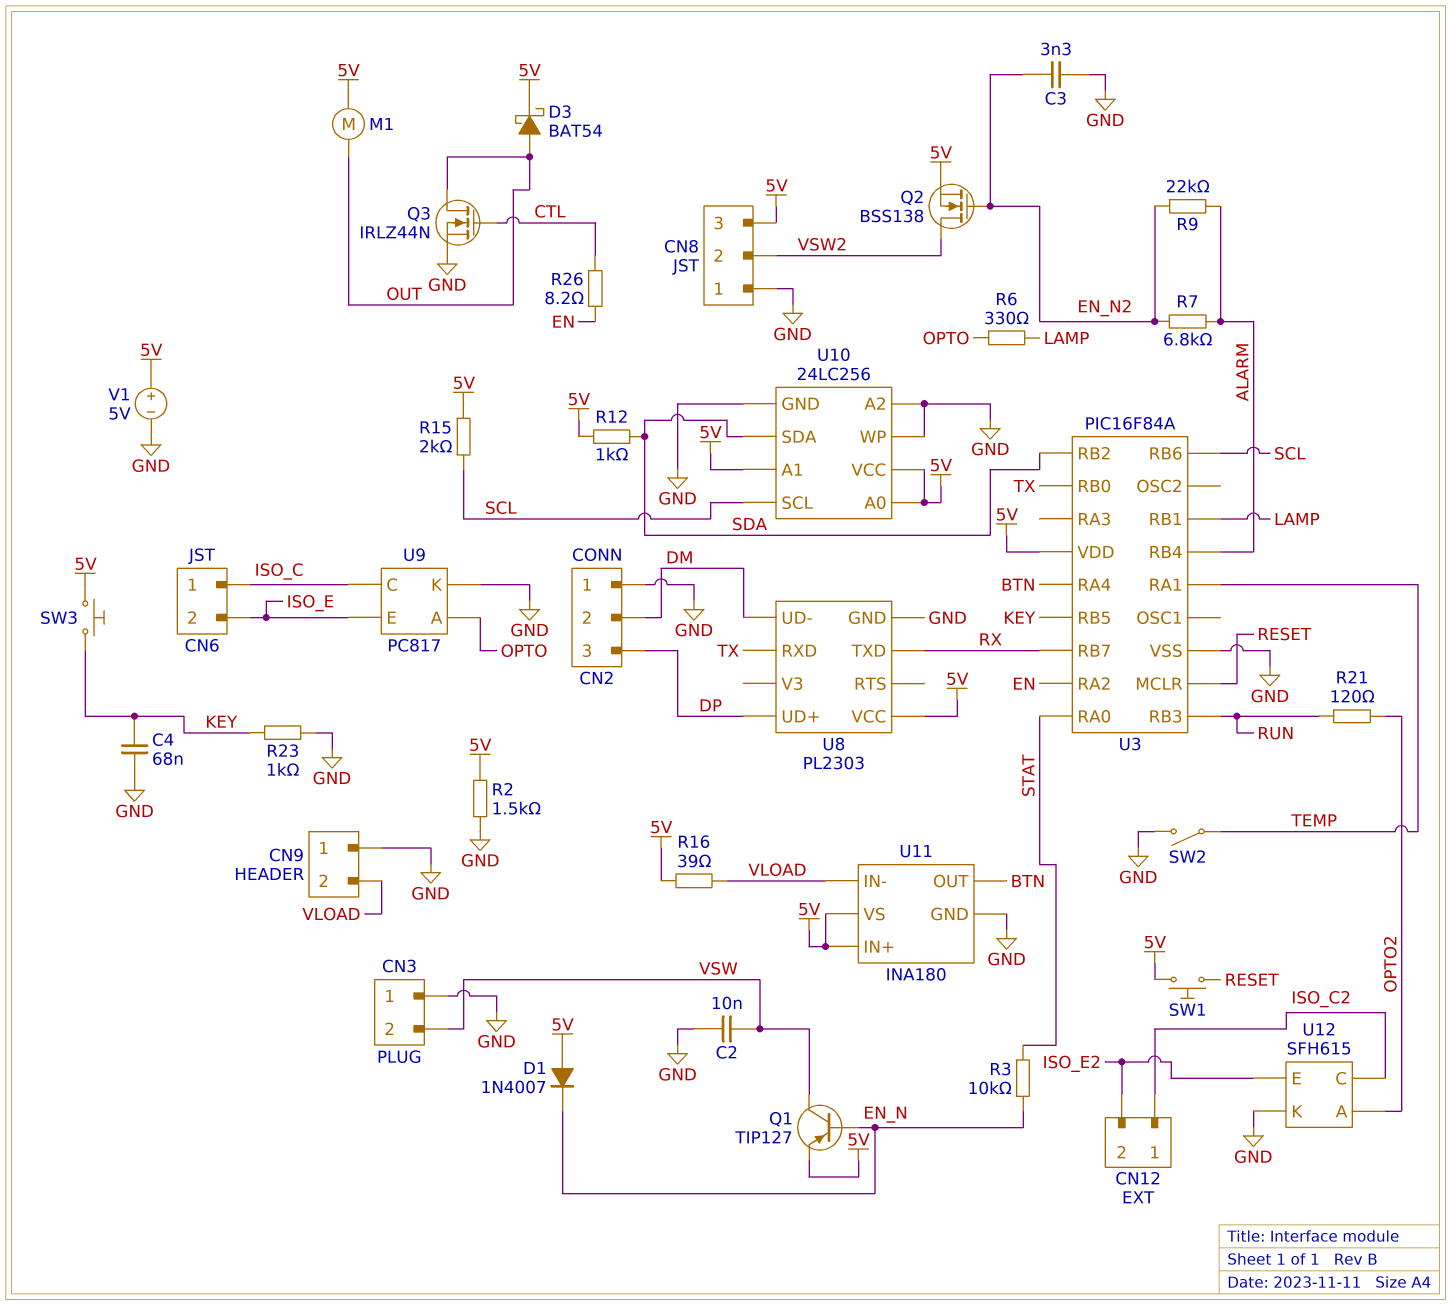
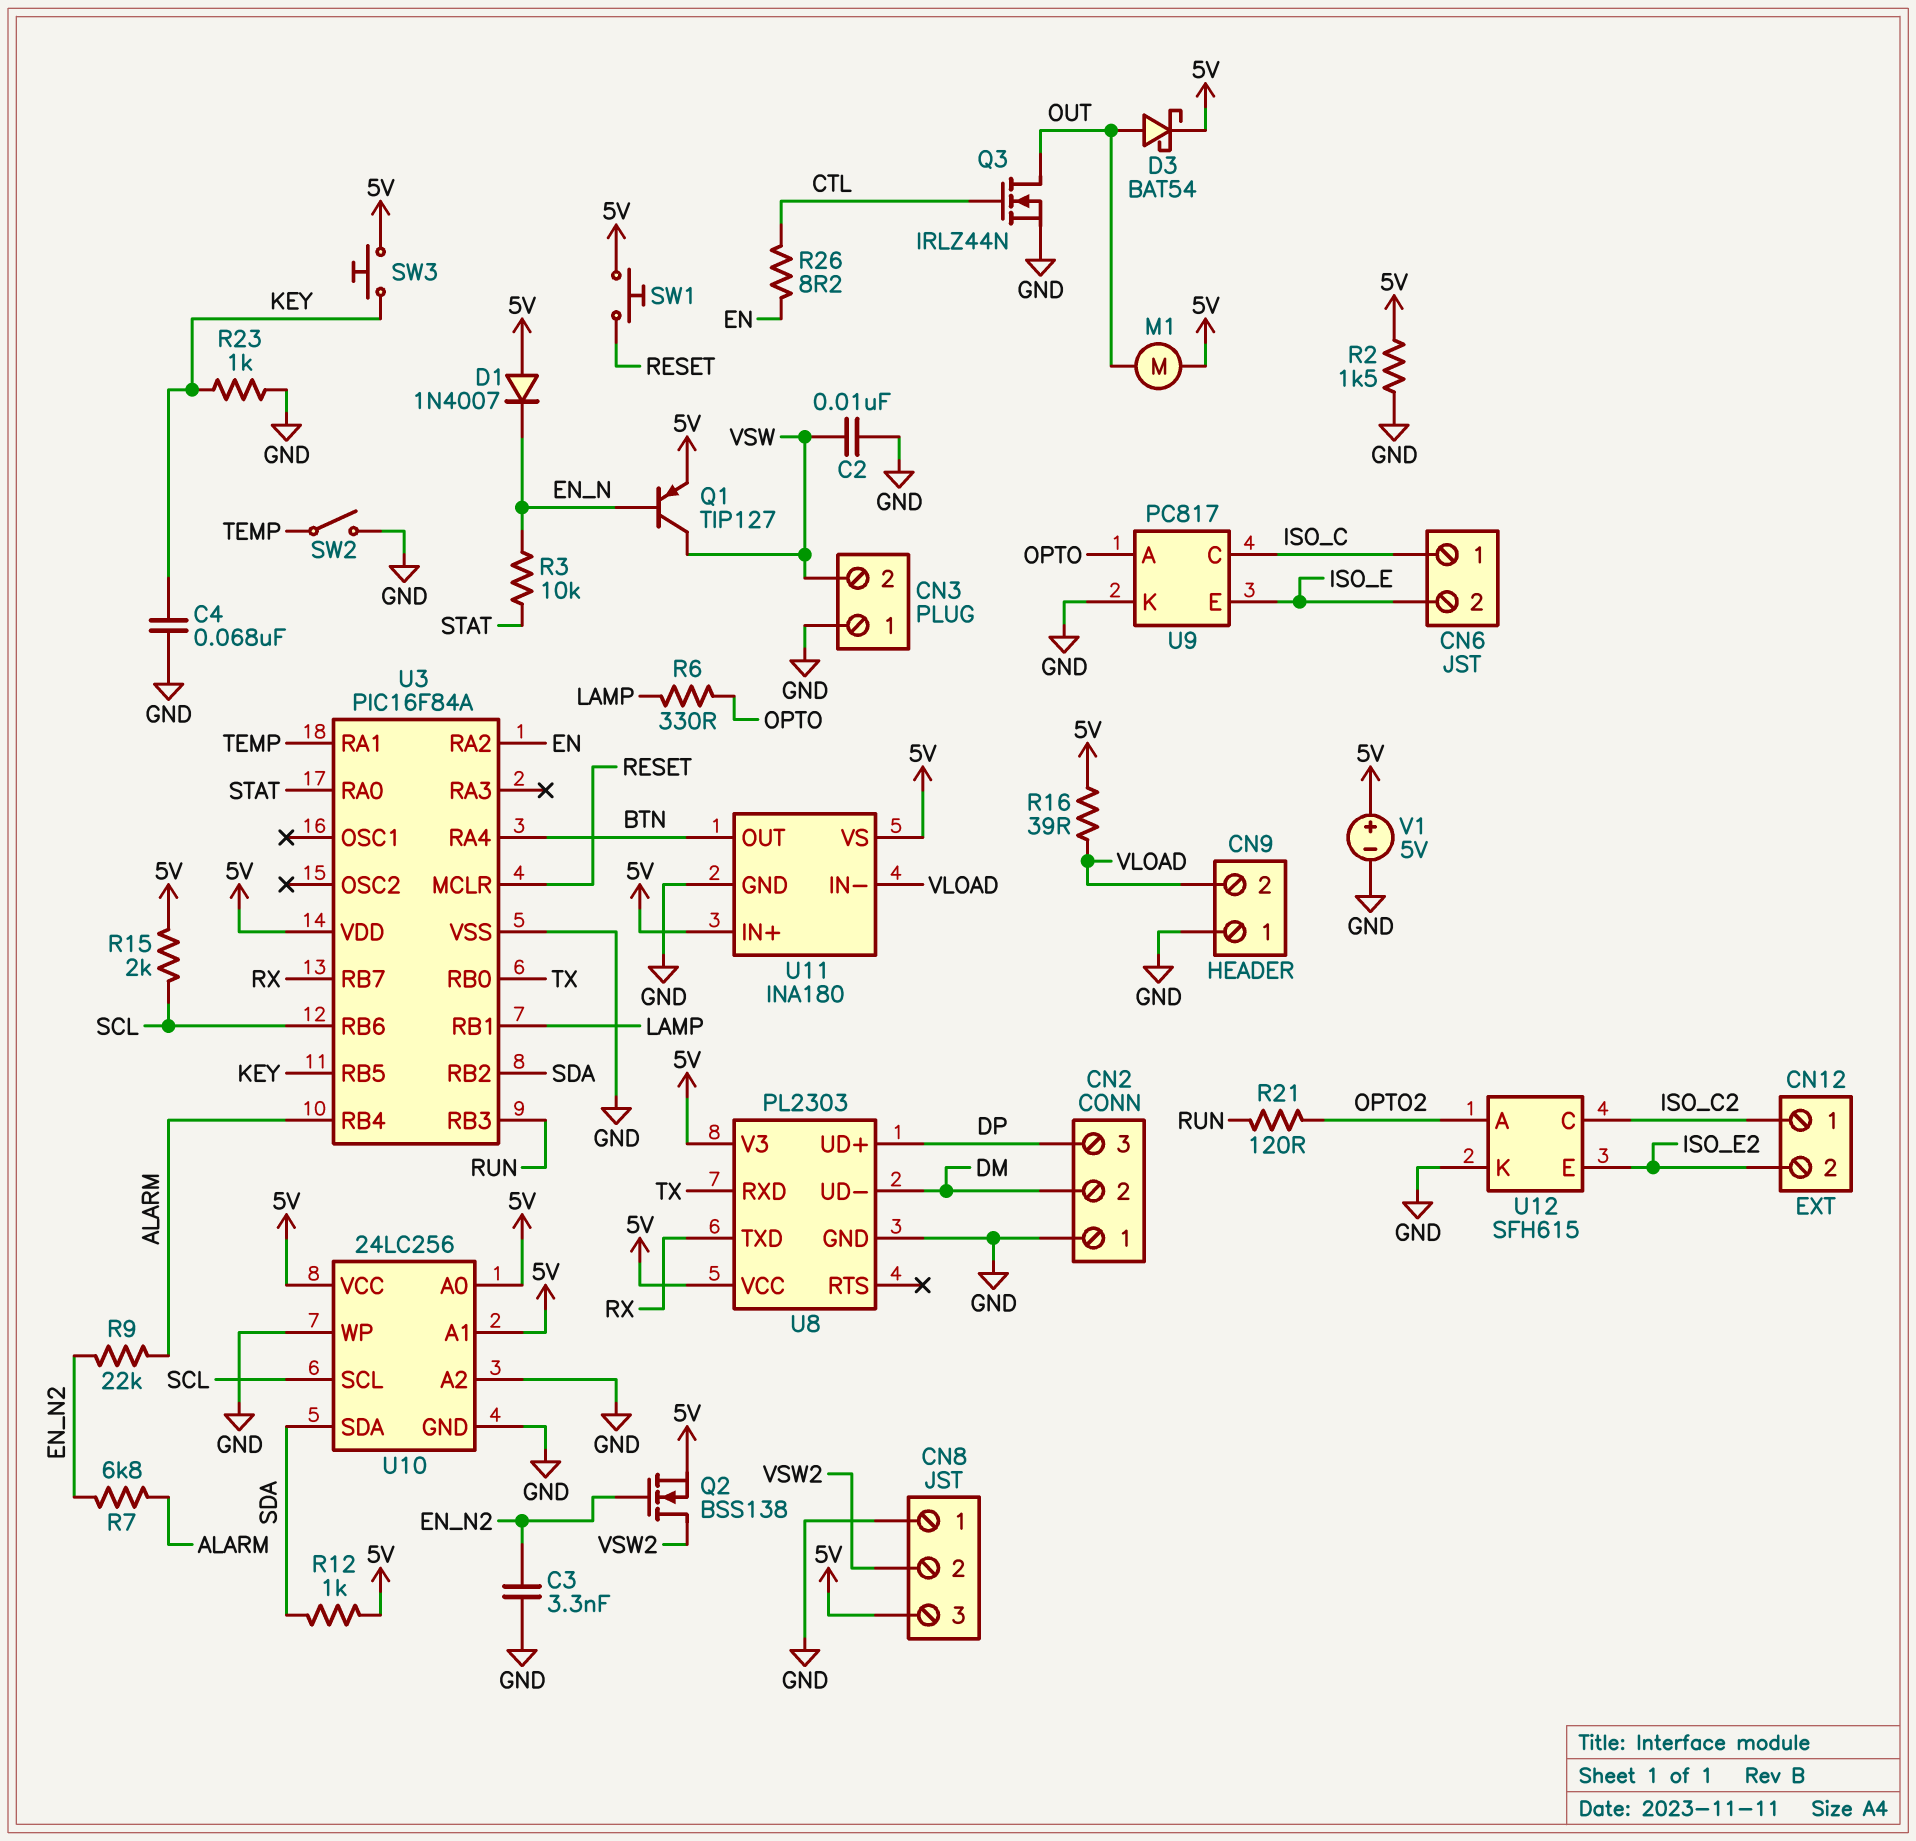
U8 pin V3: none -> 5V

